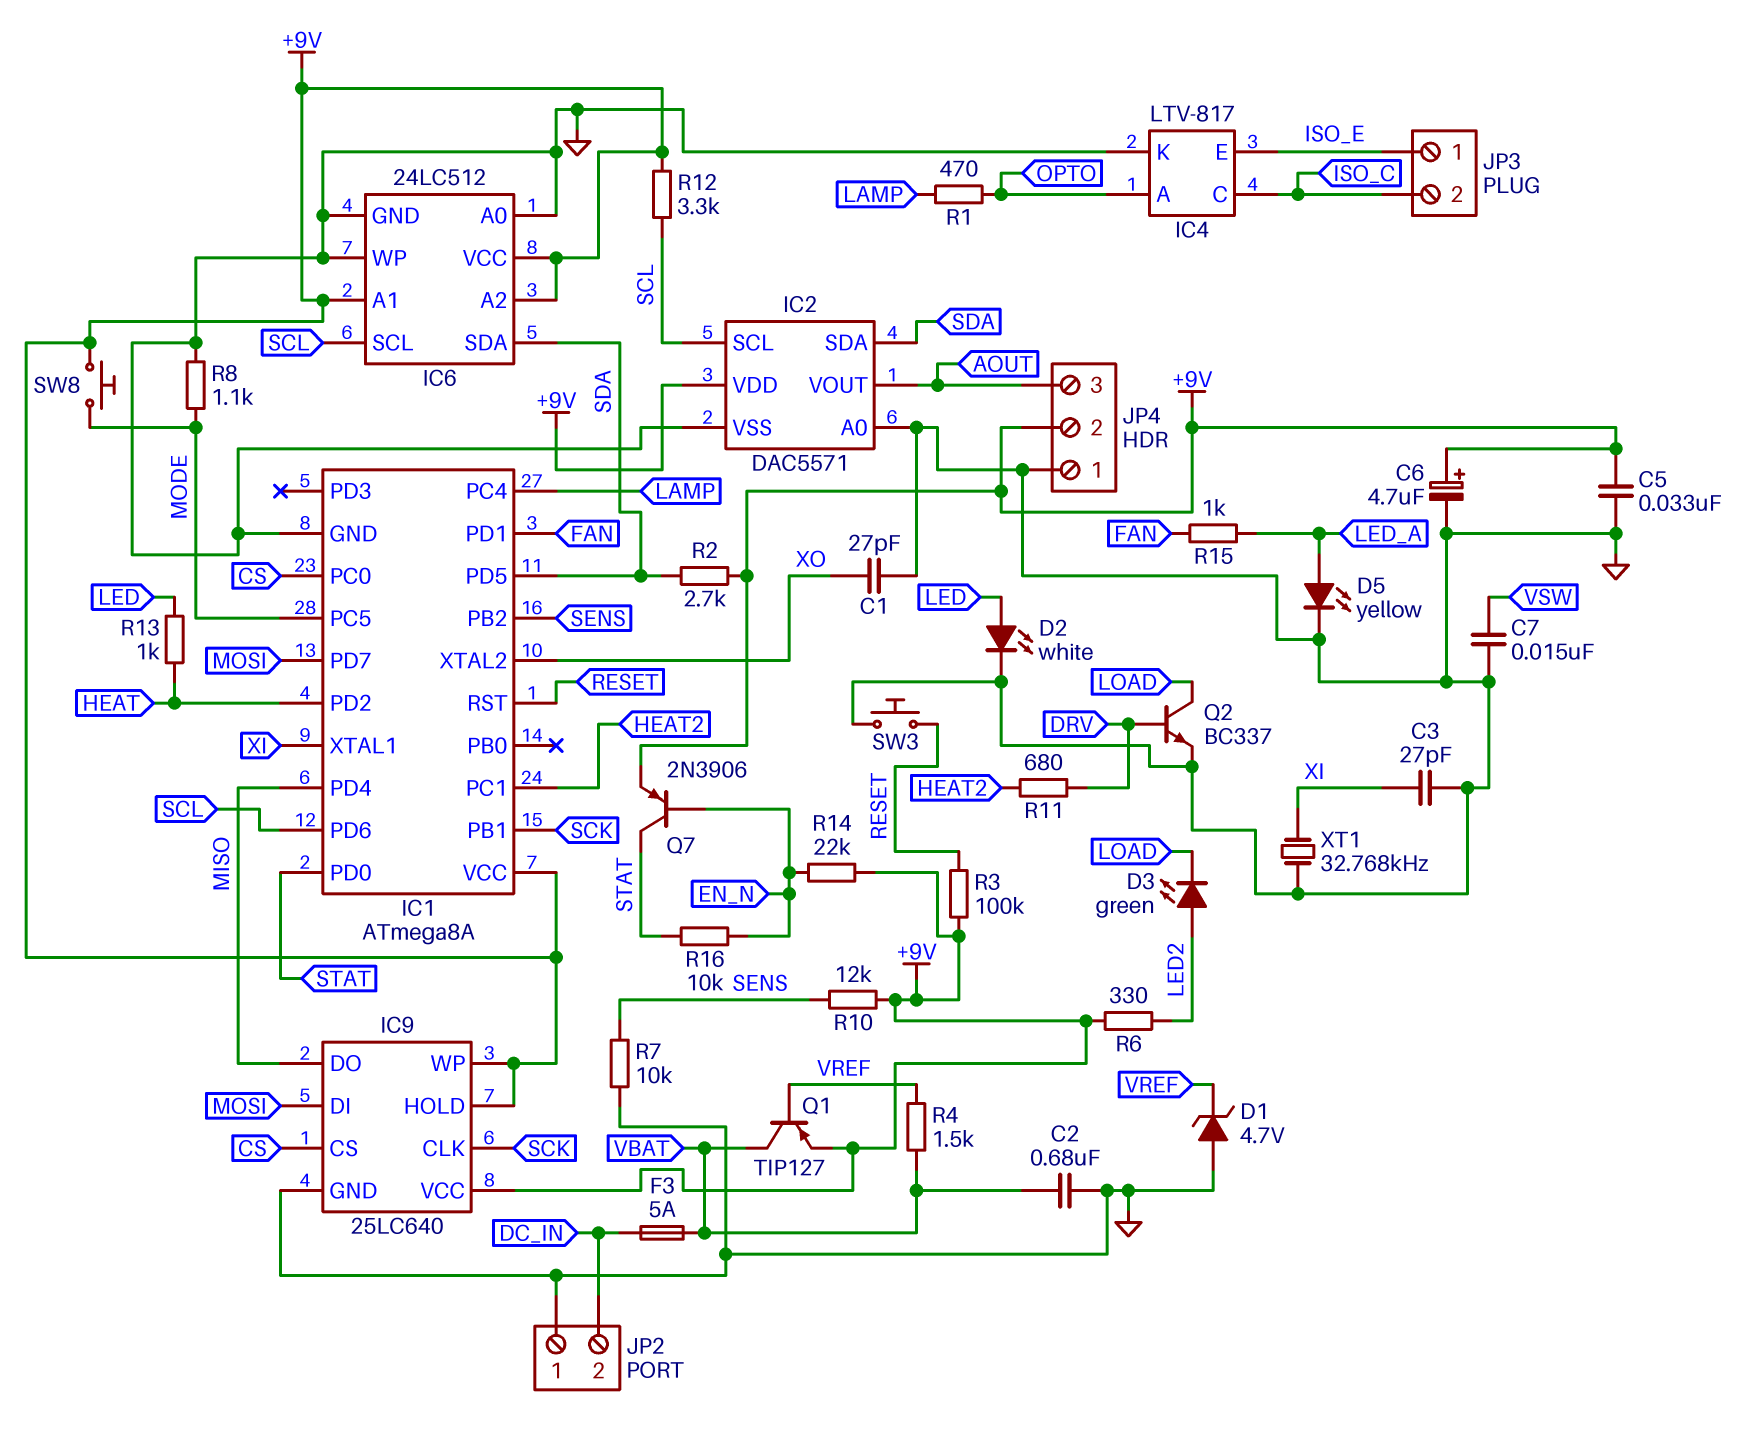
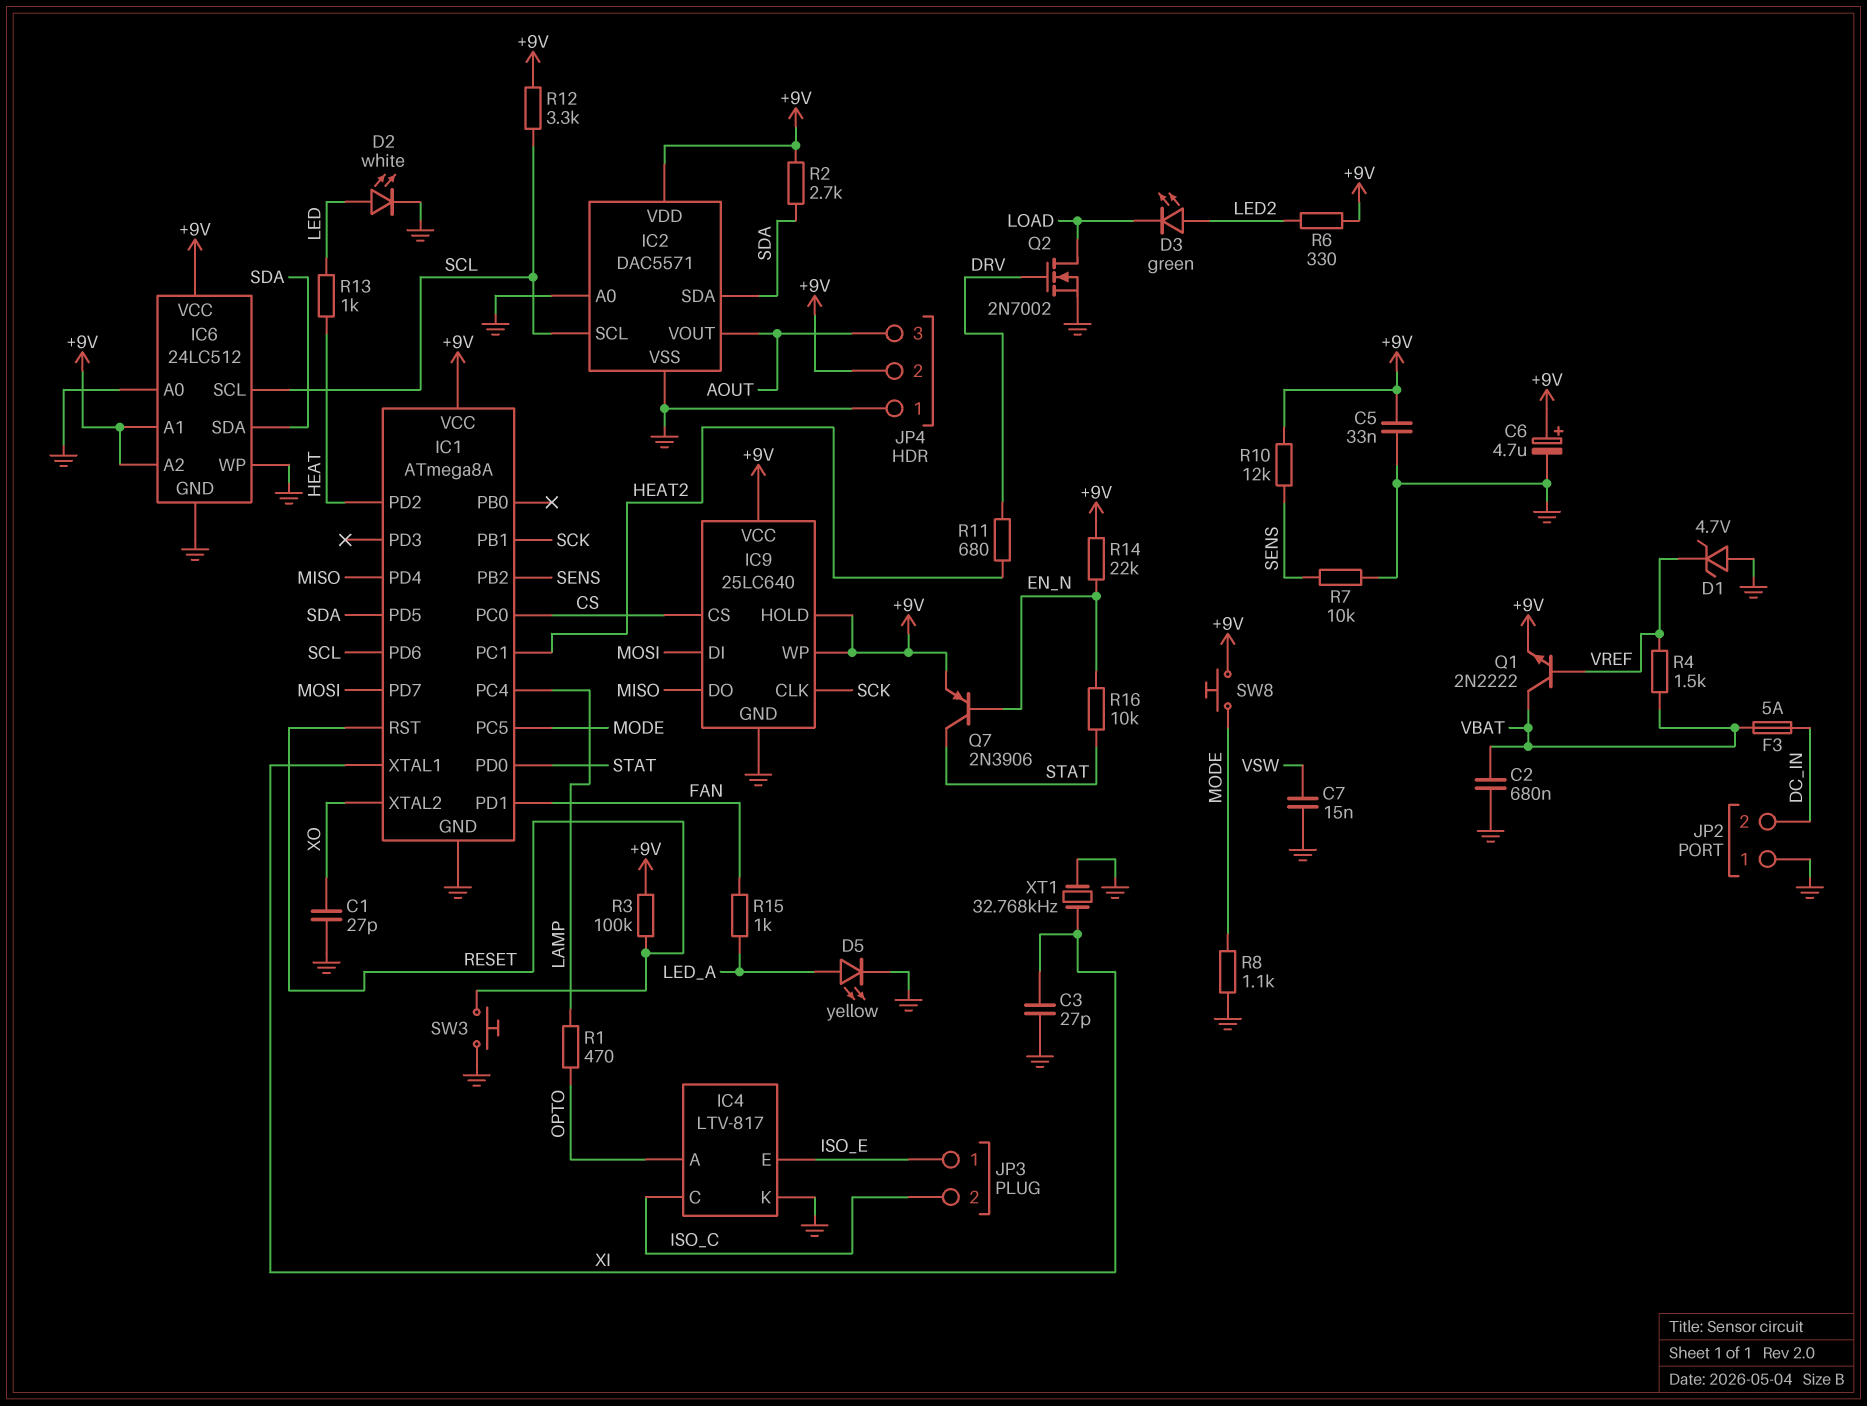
Q1: PNP TIP127 (B VREF, C VBAT, E +9V) -> NPN 2N2222 (B VREF, C VBAT, E +9V)
Q2: NPN BC337 (B DRV, C LOAD, E GND) -> NMOS 2N7002 (G DRV, D LOAD, S GND)

